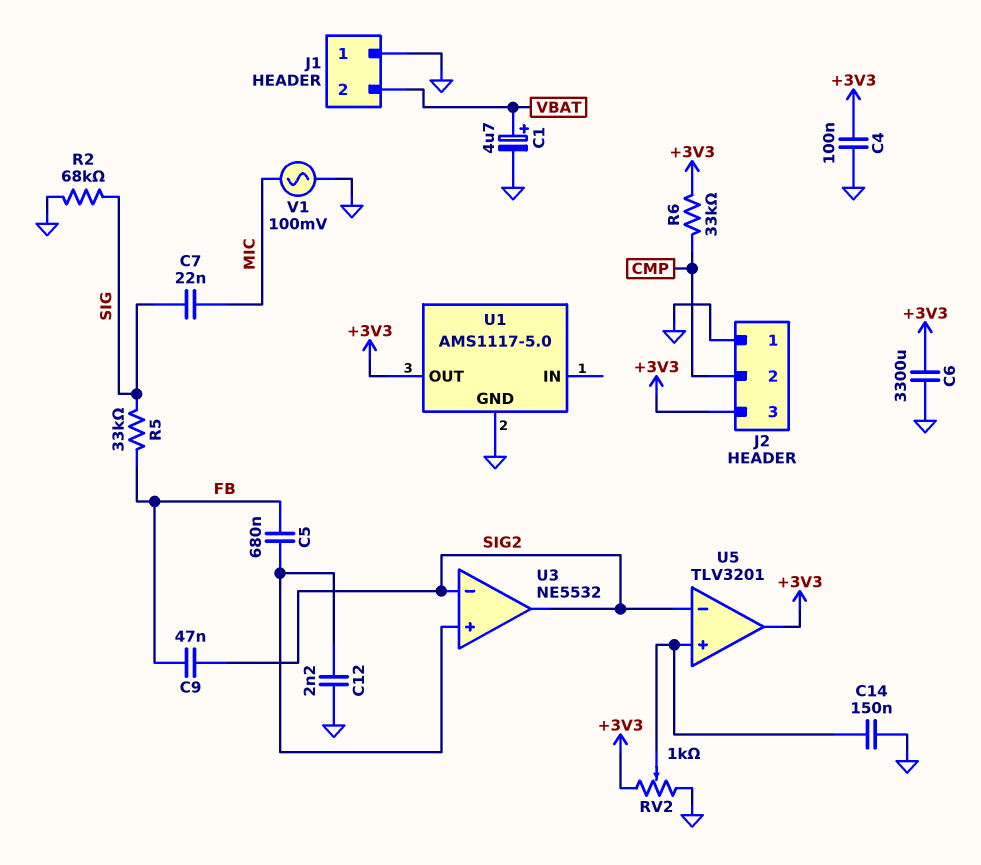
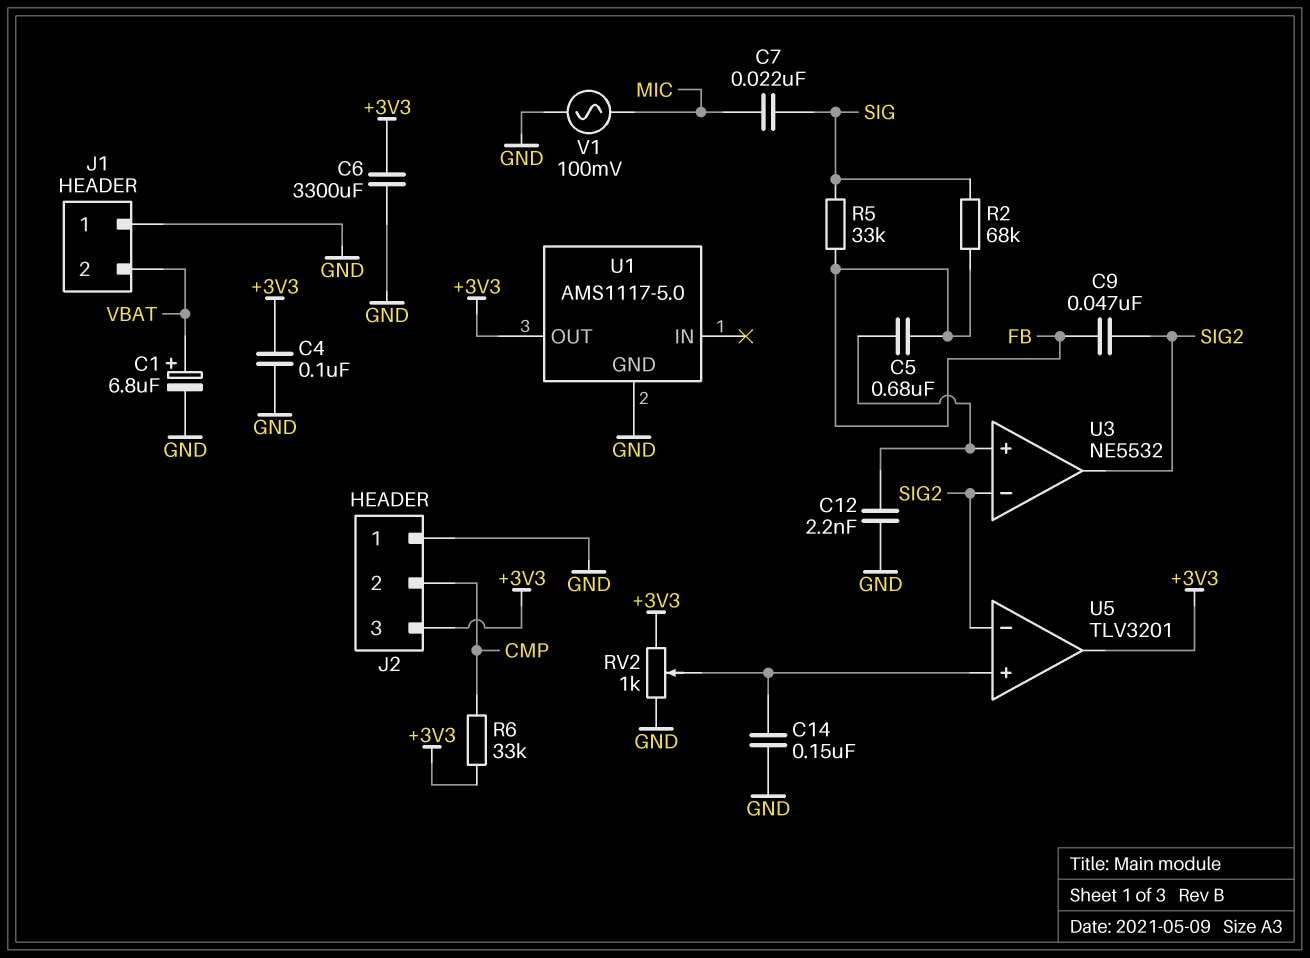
C1: 4.7uF (plus VBAT, minus GND) -> 6.8uF (plus VBAT, minus GND)
R2: 68k (GND, SIG) -> 68k (FB, SIG)

